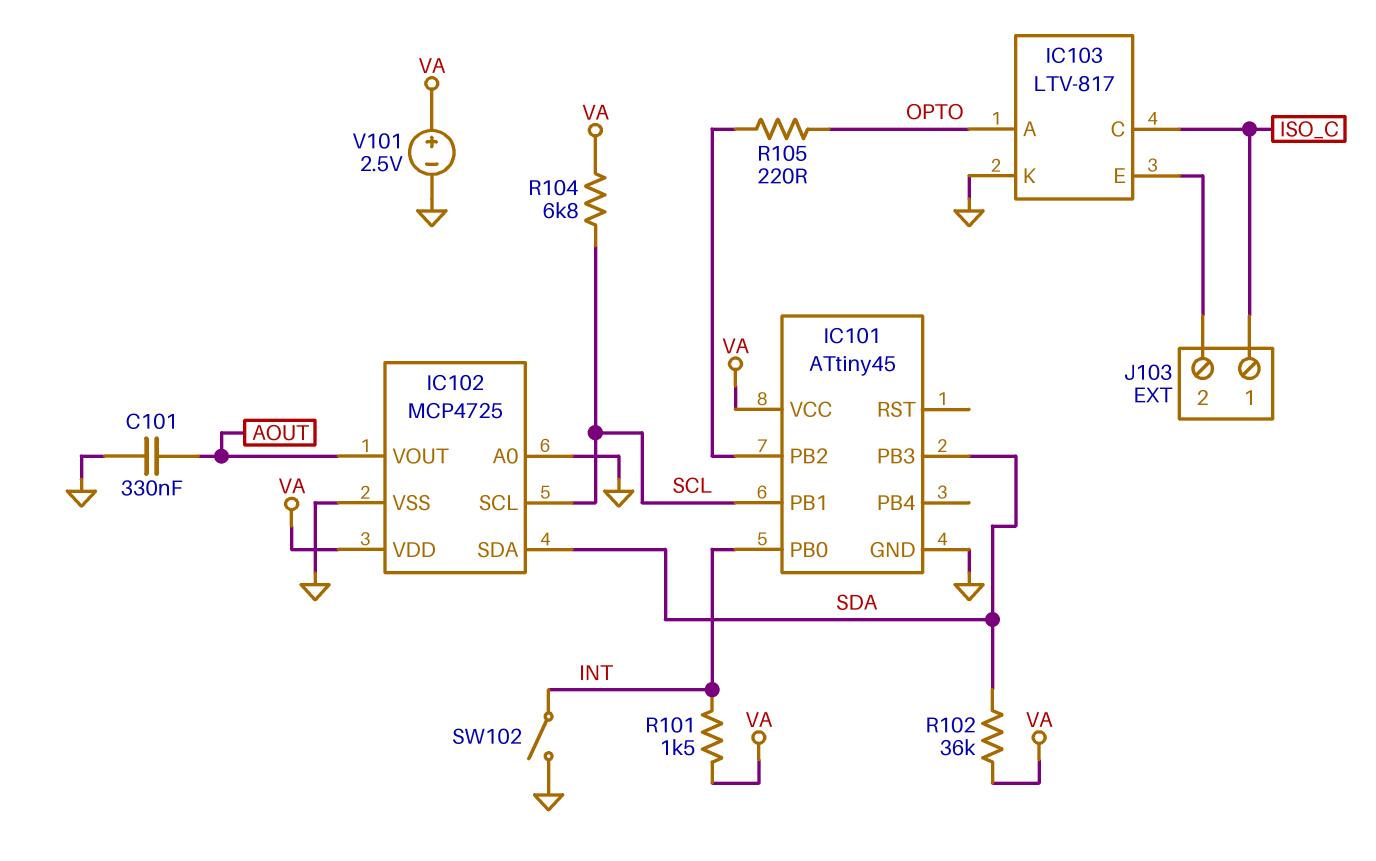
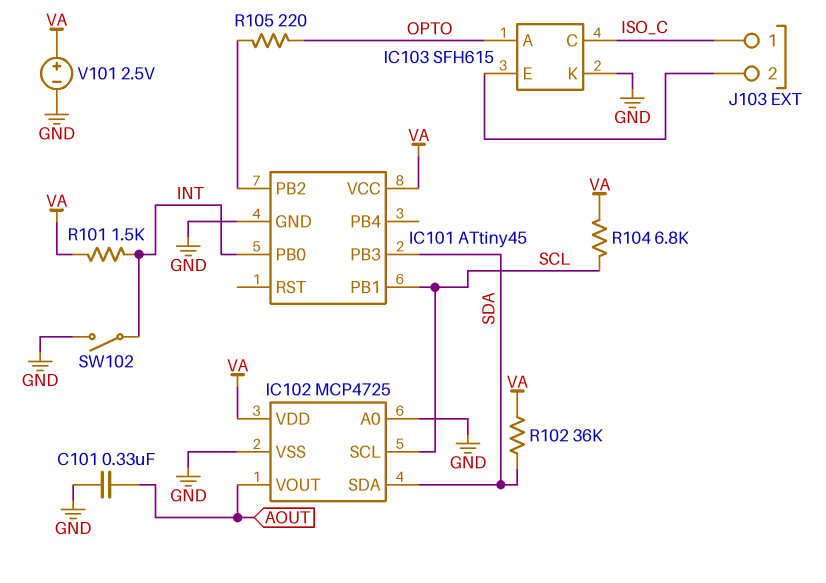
IC103: LTV-817 -> SFH615

